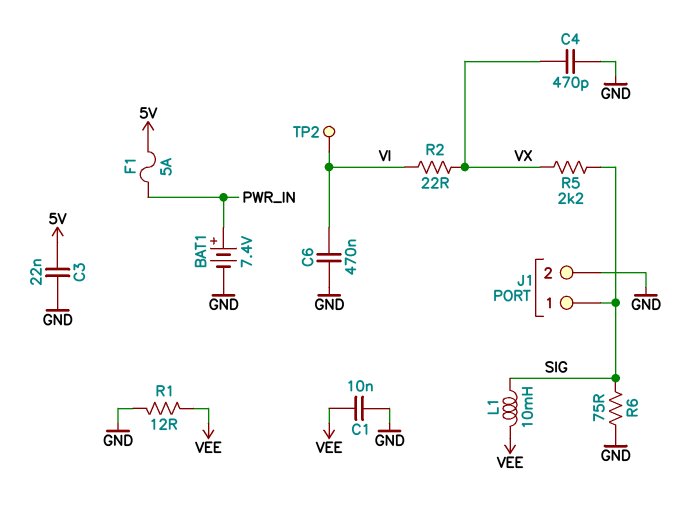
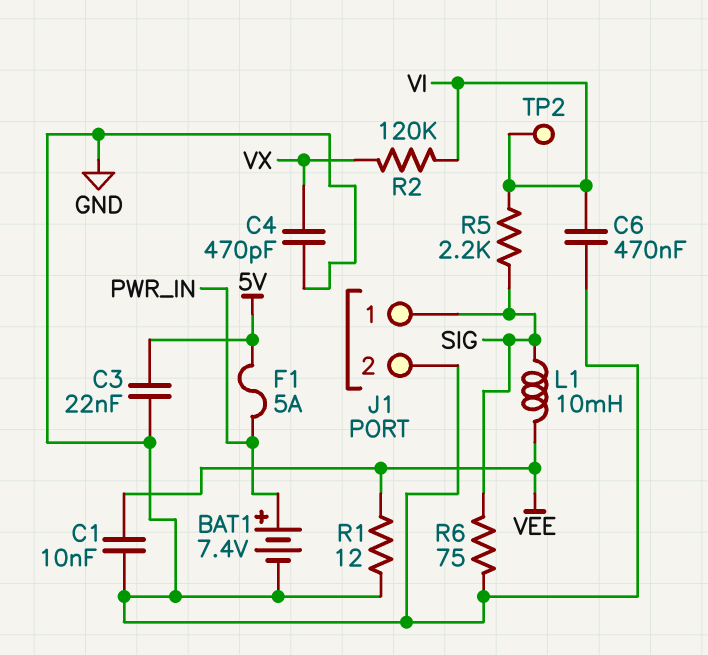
R2: 22 (VI, VX) -> 120k (VI, VX)
R5: 2.2k (SIG, VX) -> 2.2k (SIG, VI)

